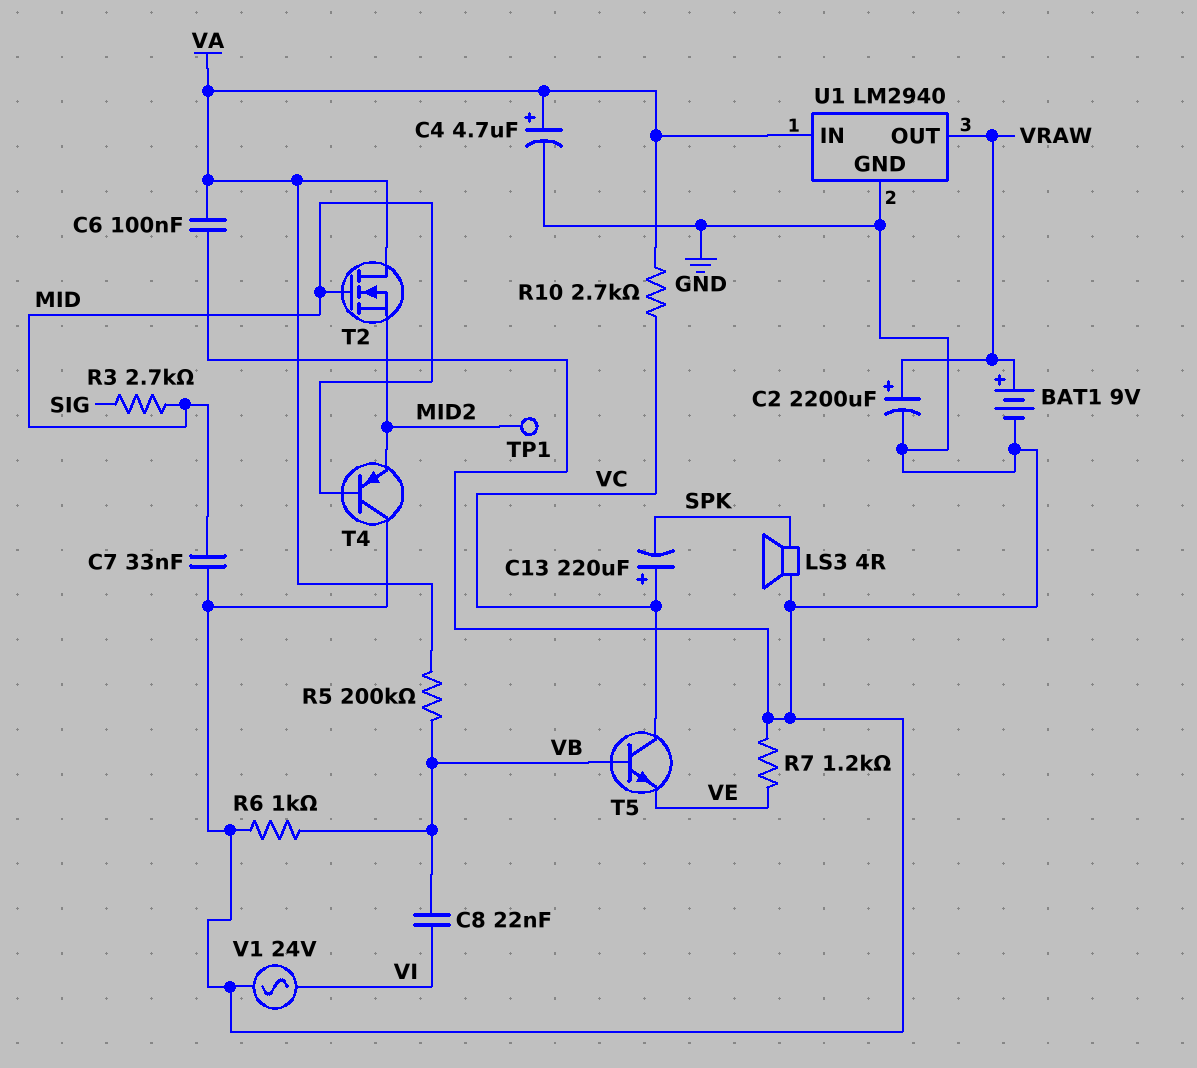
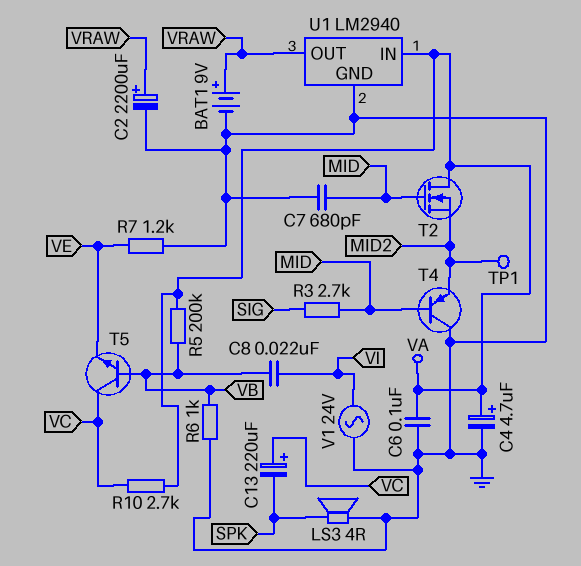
C7: 33nF (GND, MID) -> 680pF (GND, MID)

